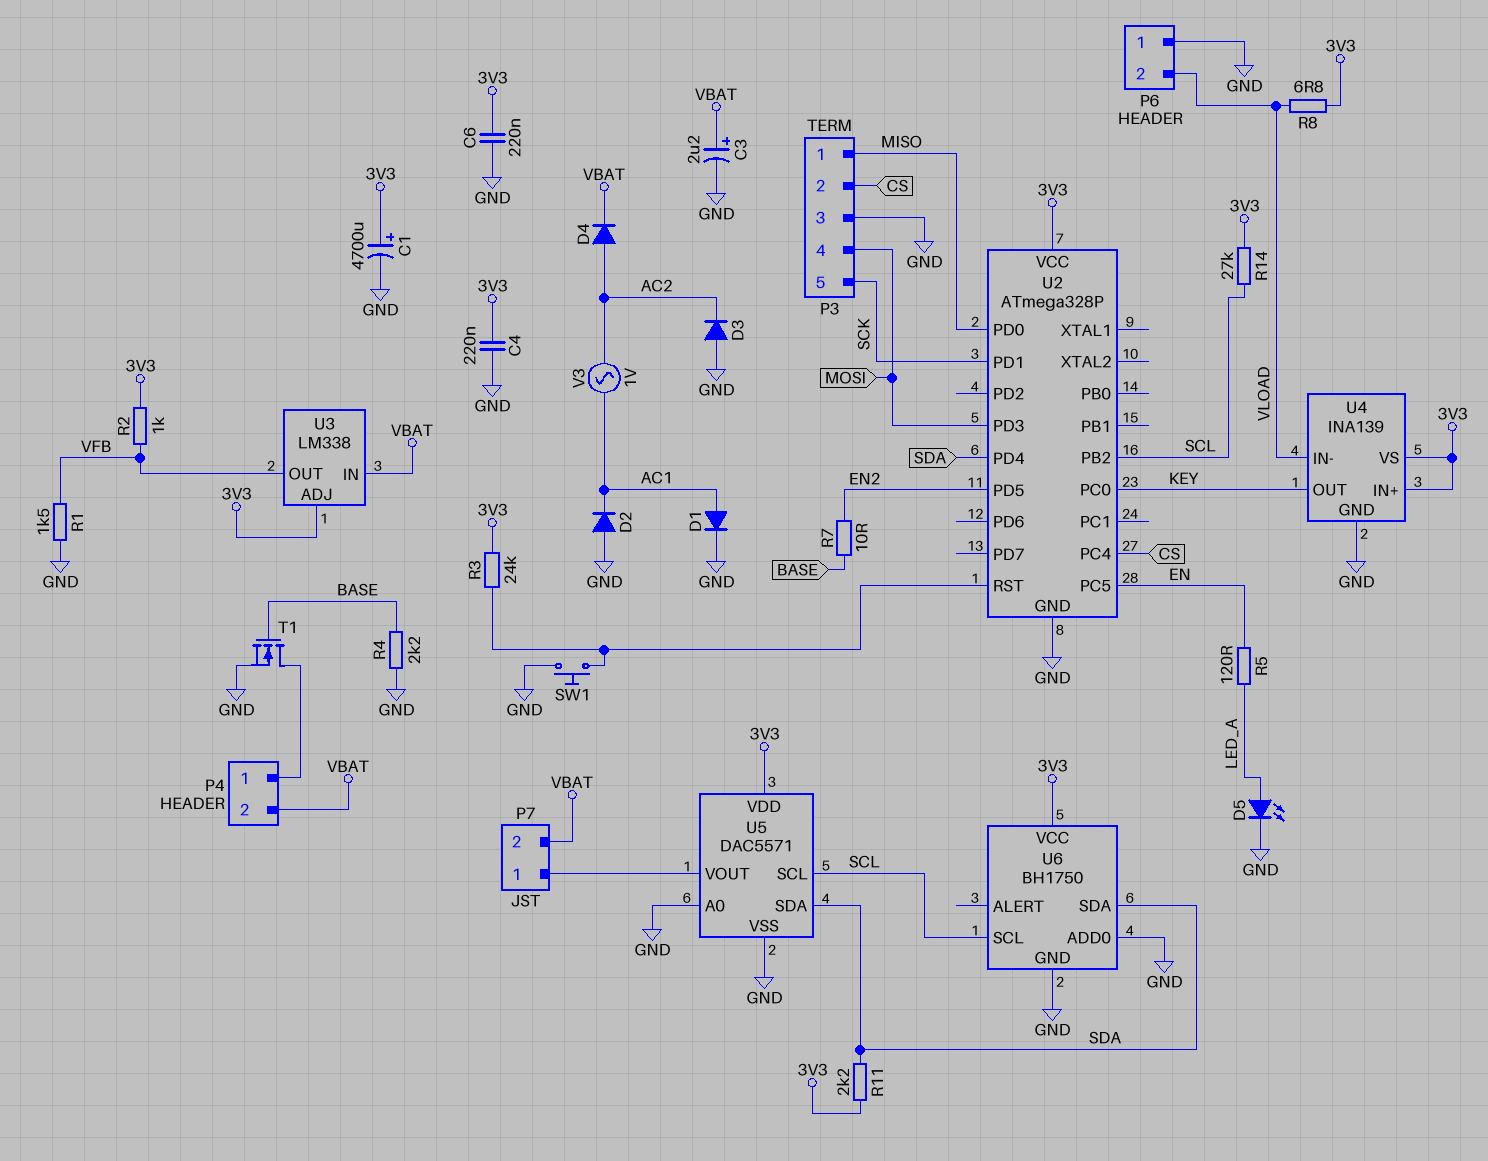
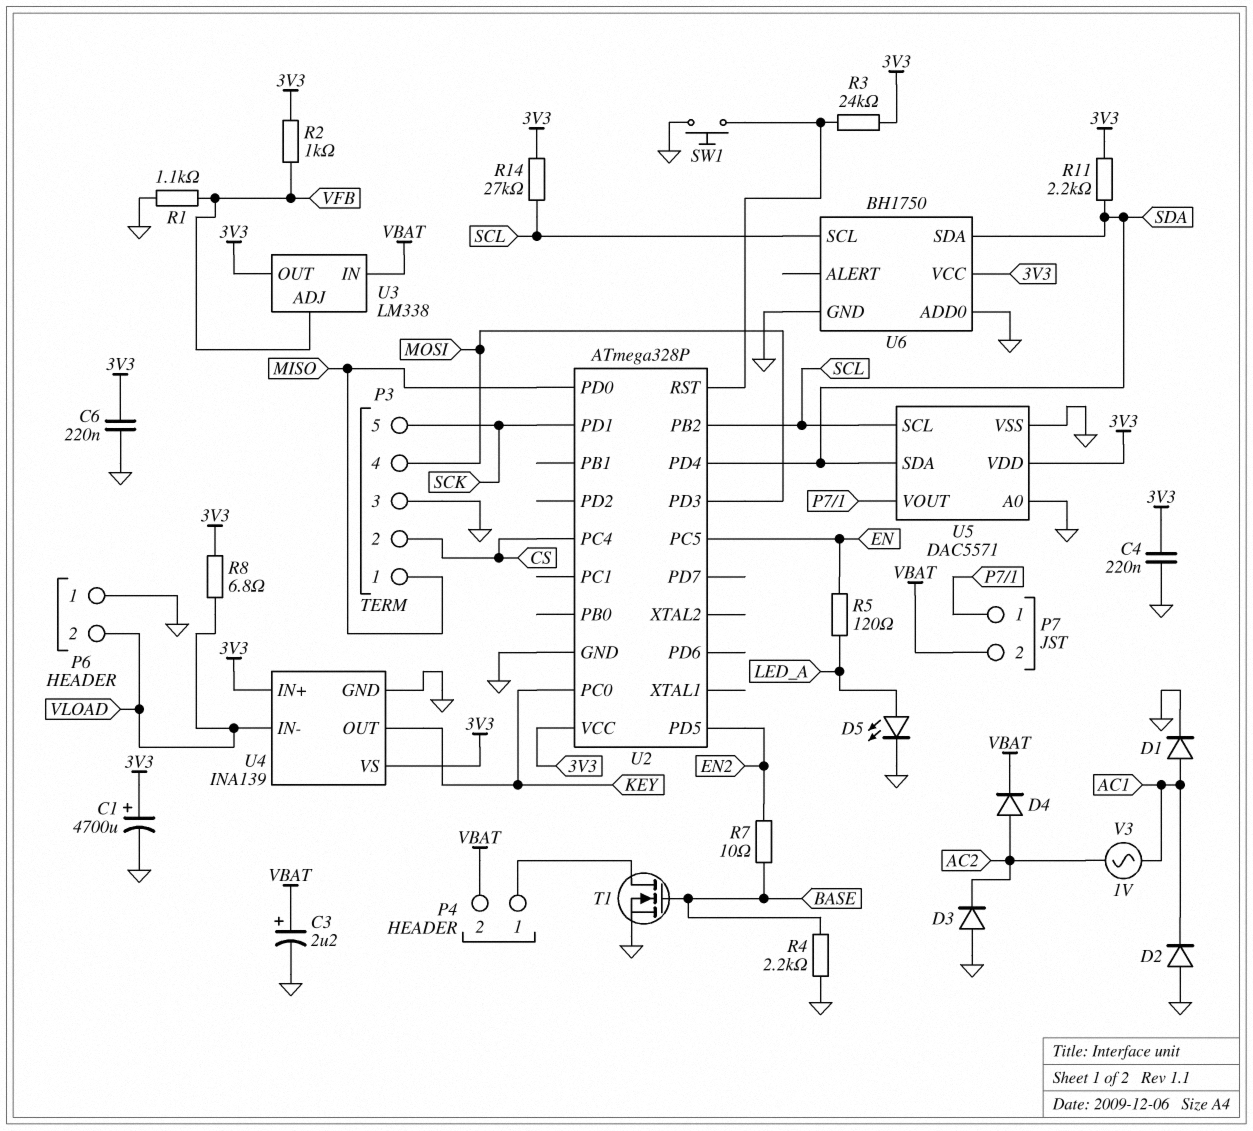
R1: 1.5k (GND, VFB) -> 1.1k (GND, VFB)
U3 pin ADJ: 3V3 -> VFB
U3 pin OUT: VFB -> 3V3

